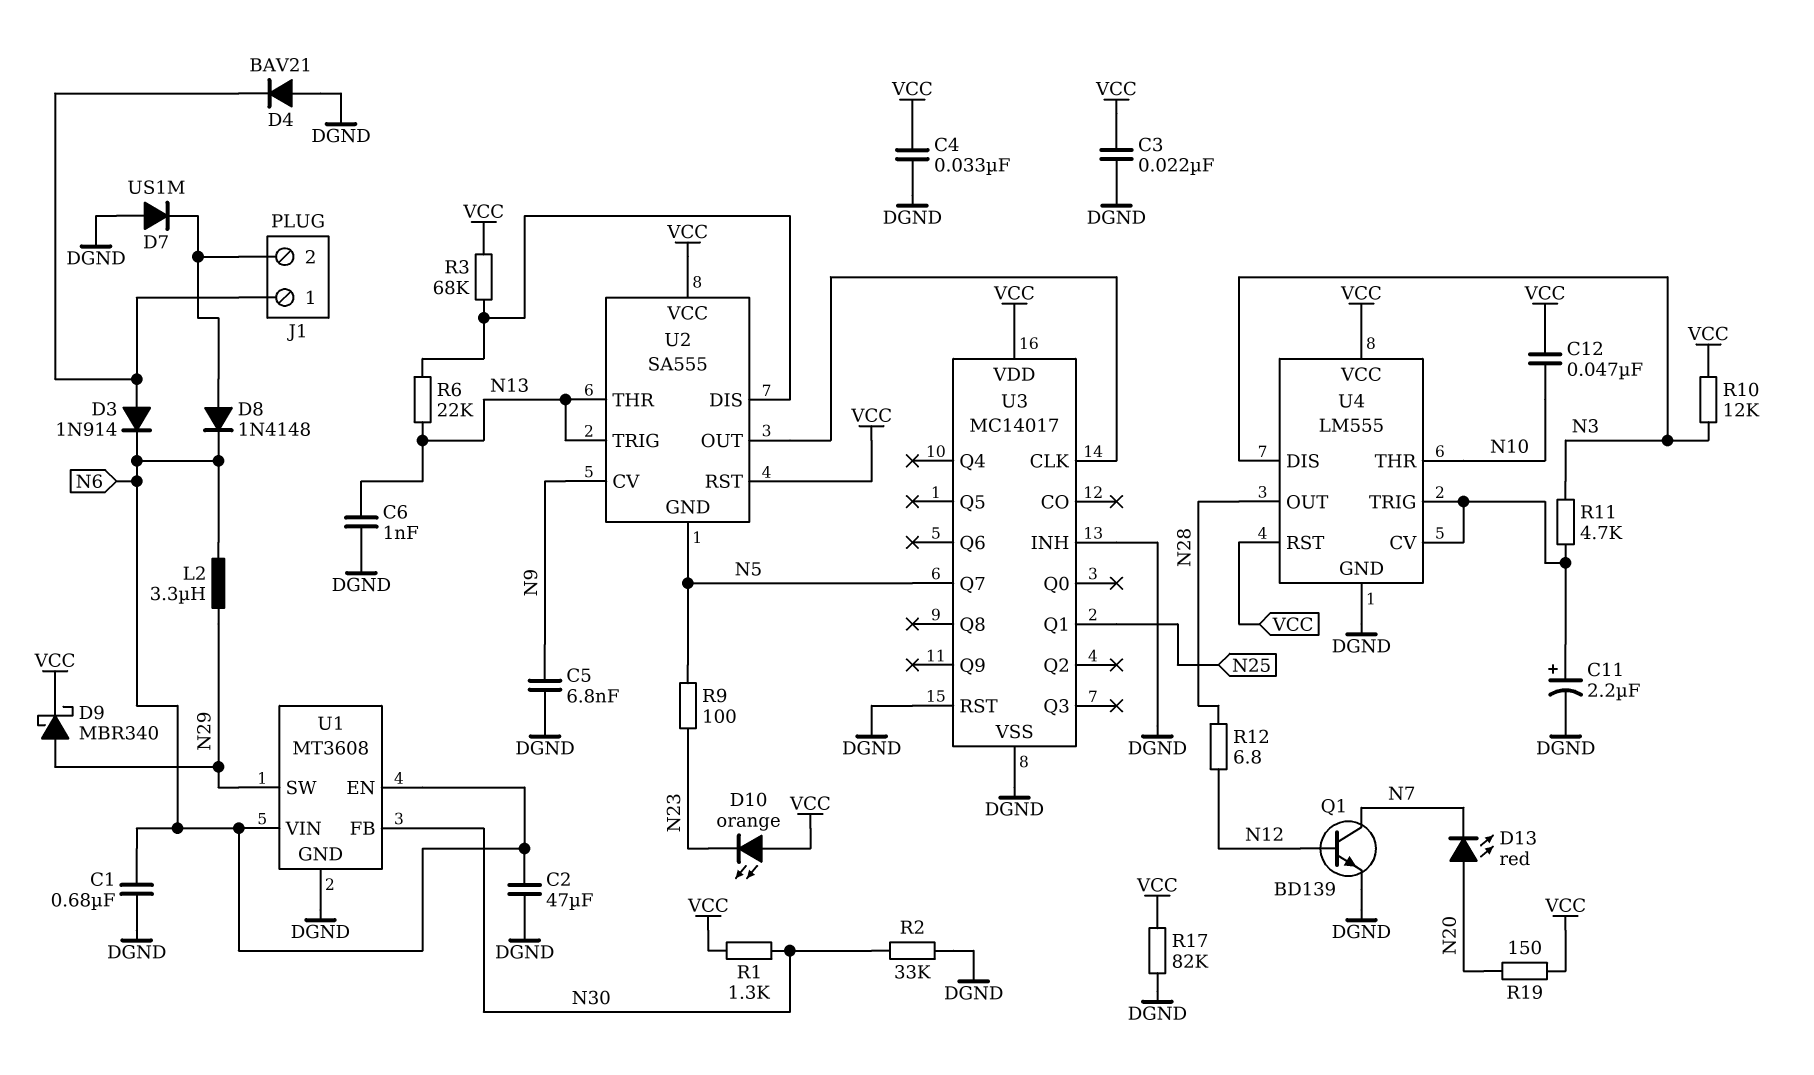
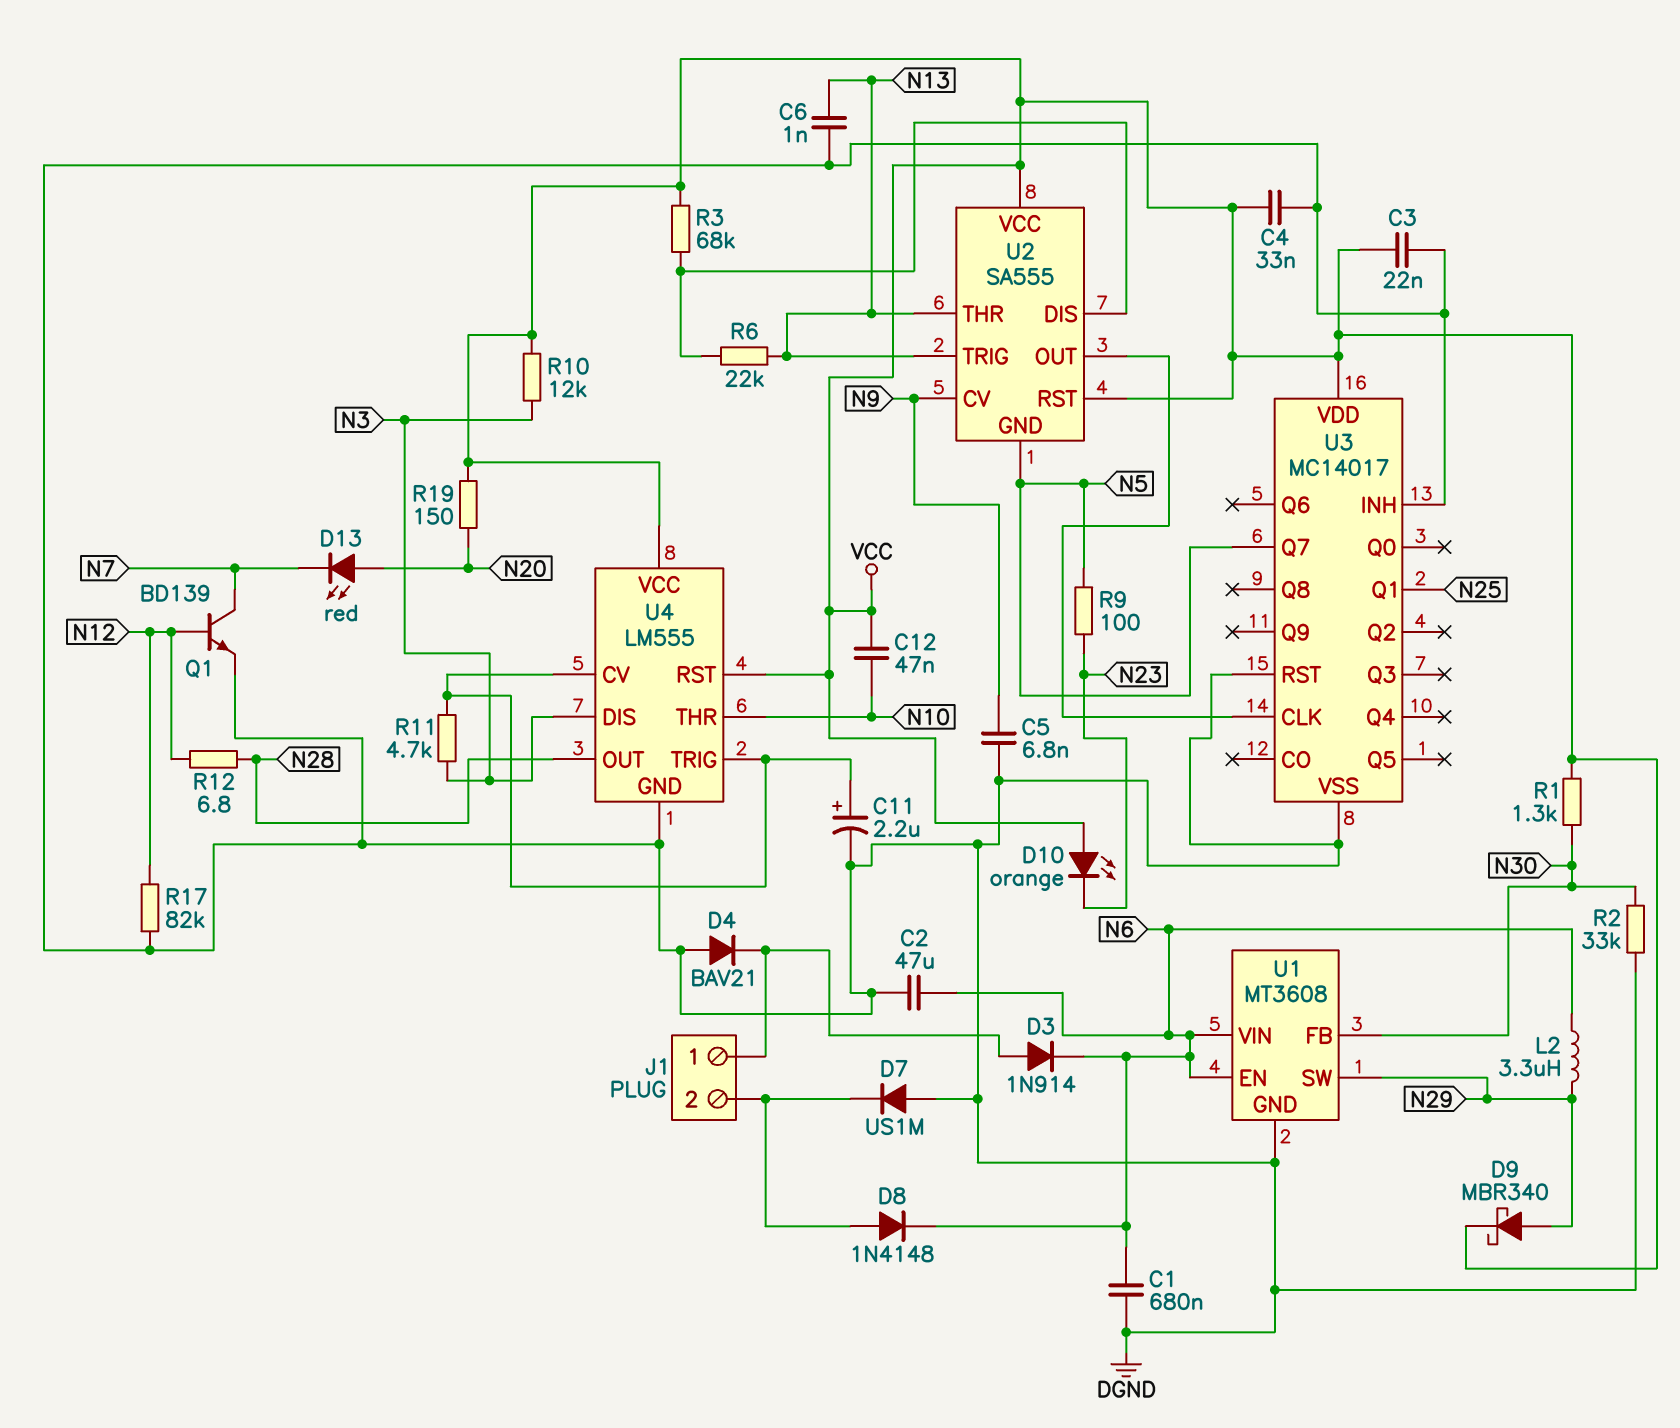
R17: 82k (DGND, VCC) -> 82k (DGND, N12)

